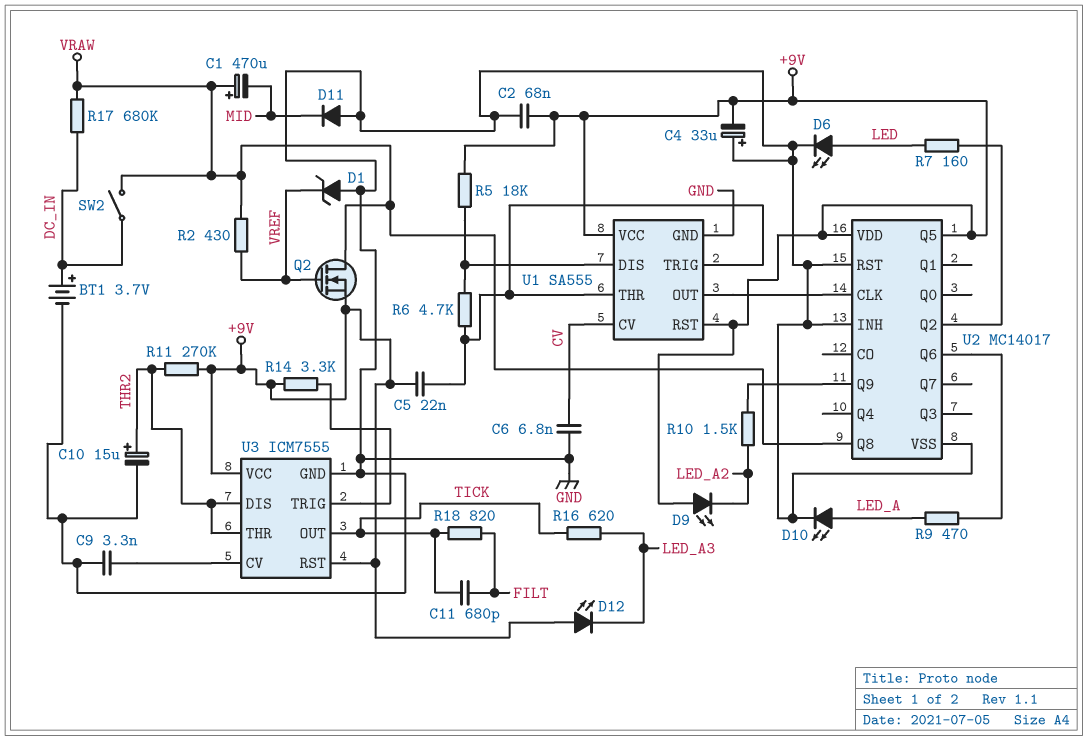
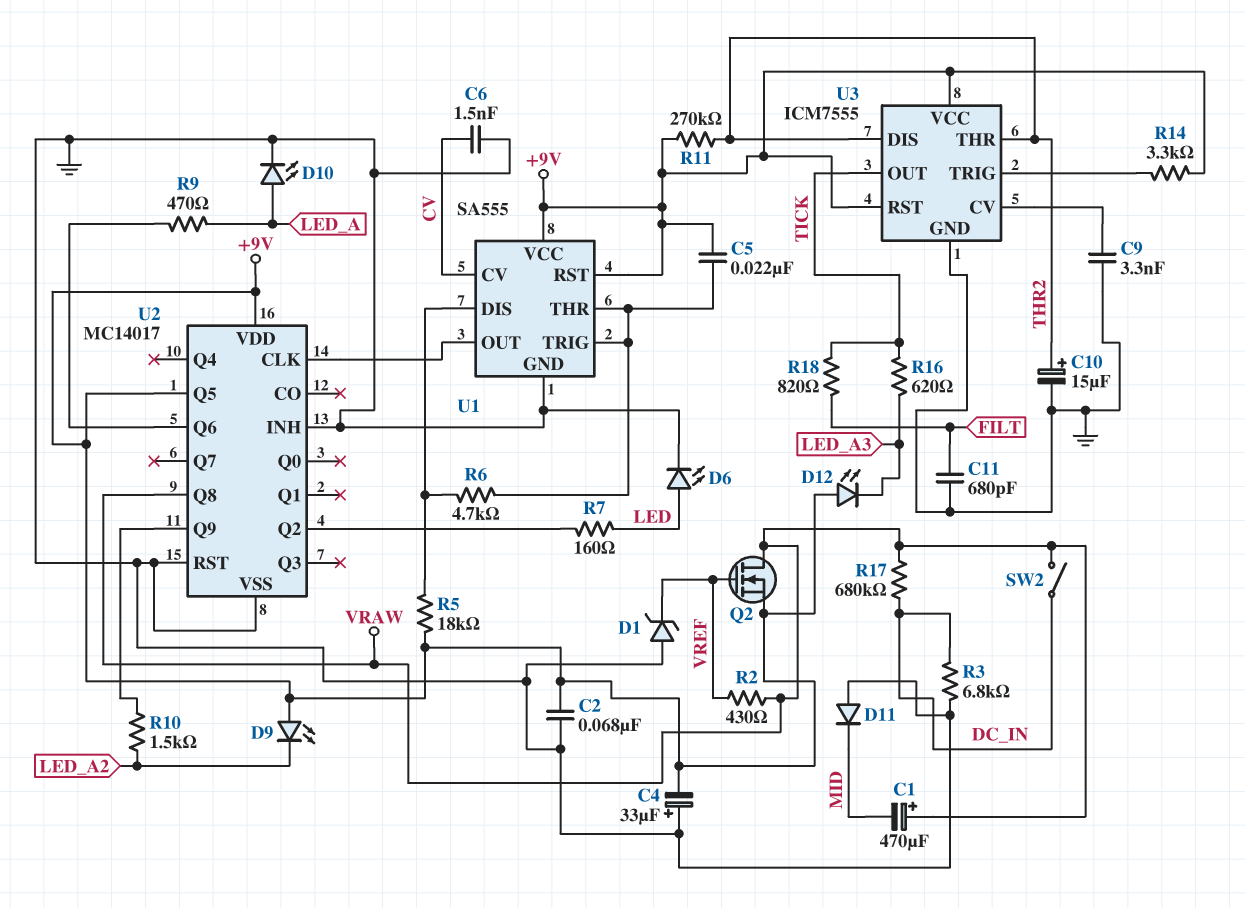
BT1: 3.7V (plus DC_IN, minus GND) -> none
C6: 6.8nF (CV, GND) -> 1.5nF (CV, GND)
C11: 680pF (FILT, TICK) -> 680pF (FILT, GND)
R3: none -> 6.8k (DC_IN, GND)

